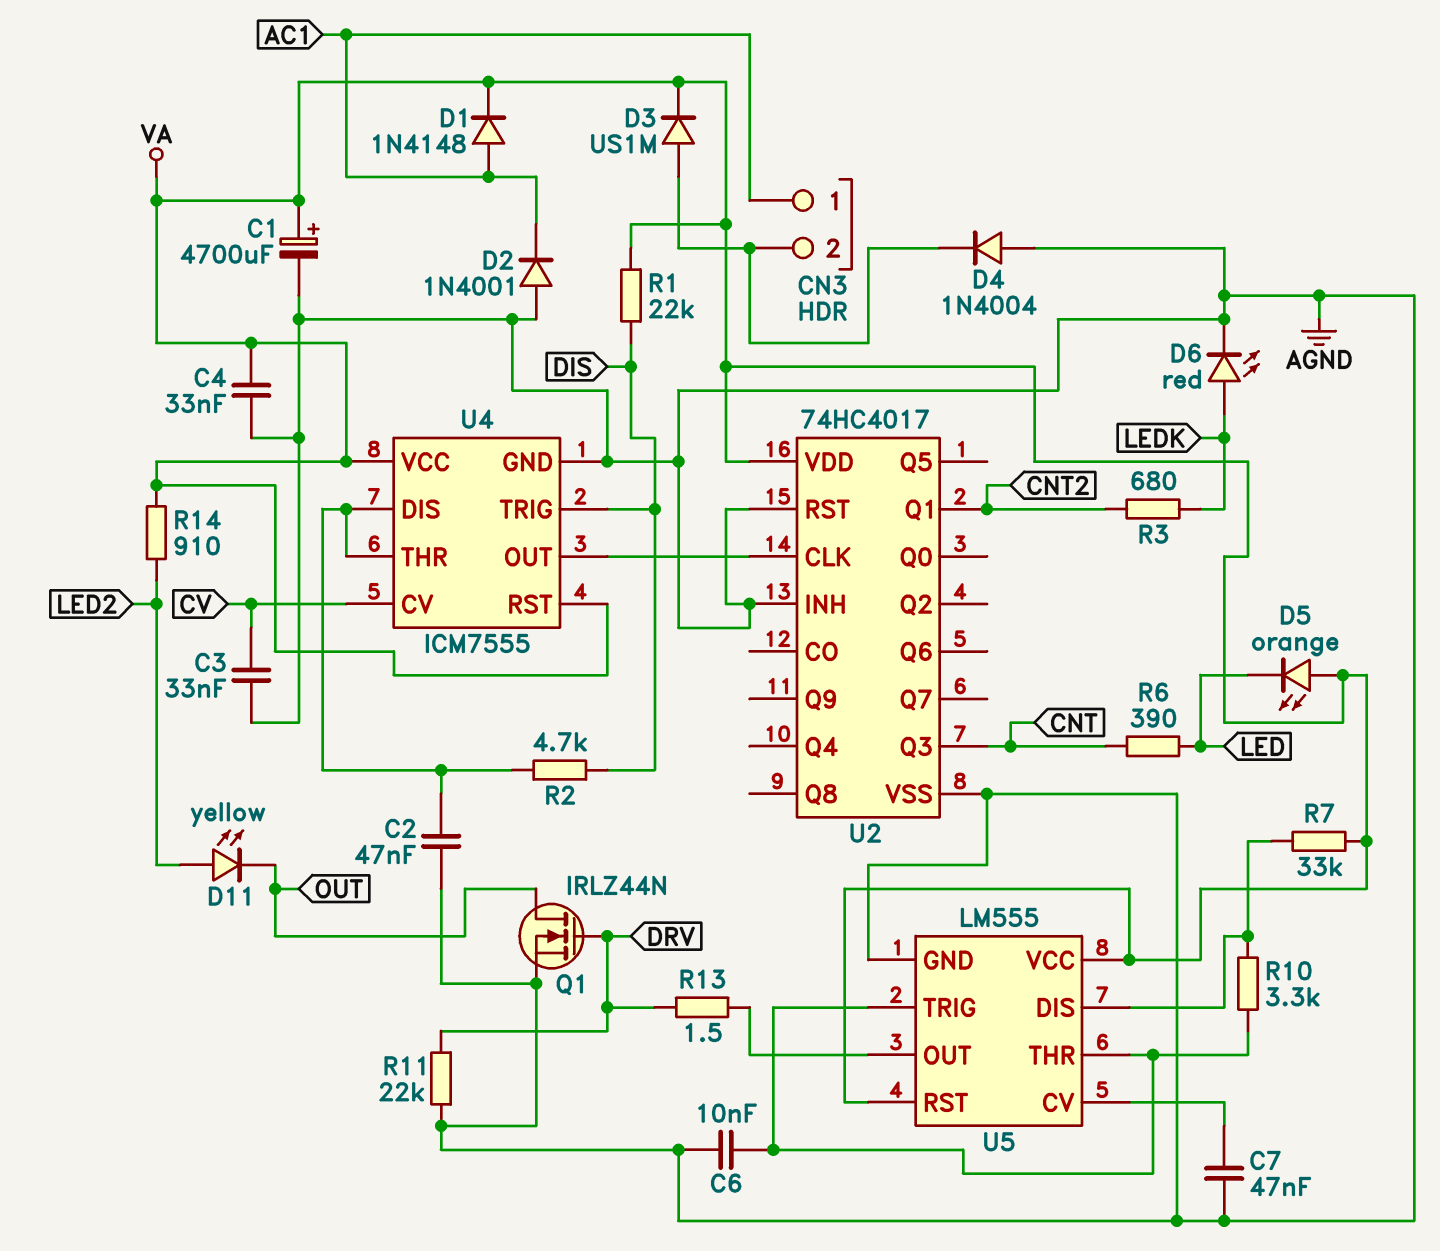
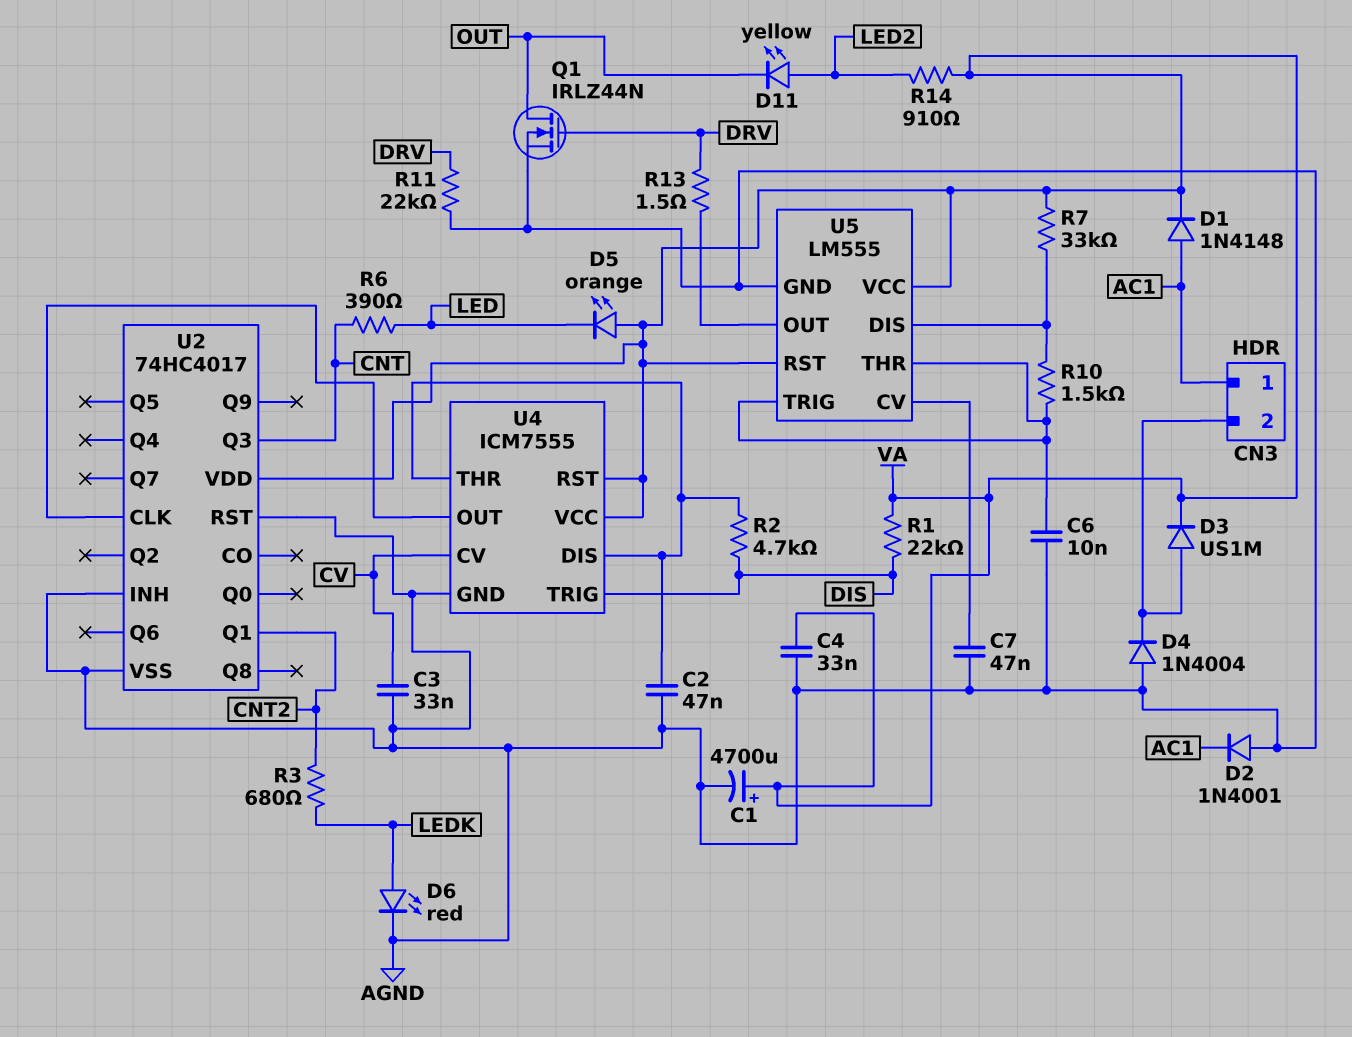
R10: 3.3k (U5/DIS, U5/THR) -> 1.5k (U5/DIS, U5/THR)

